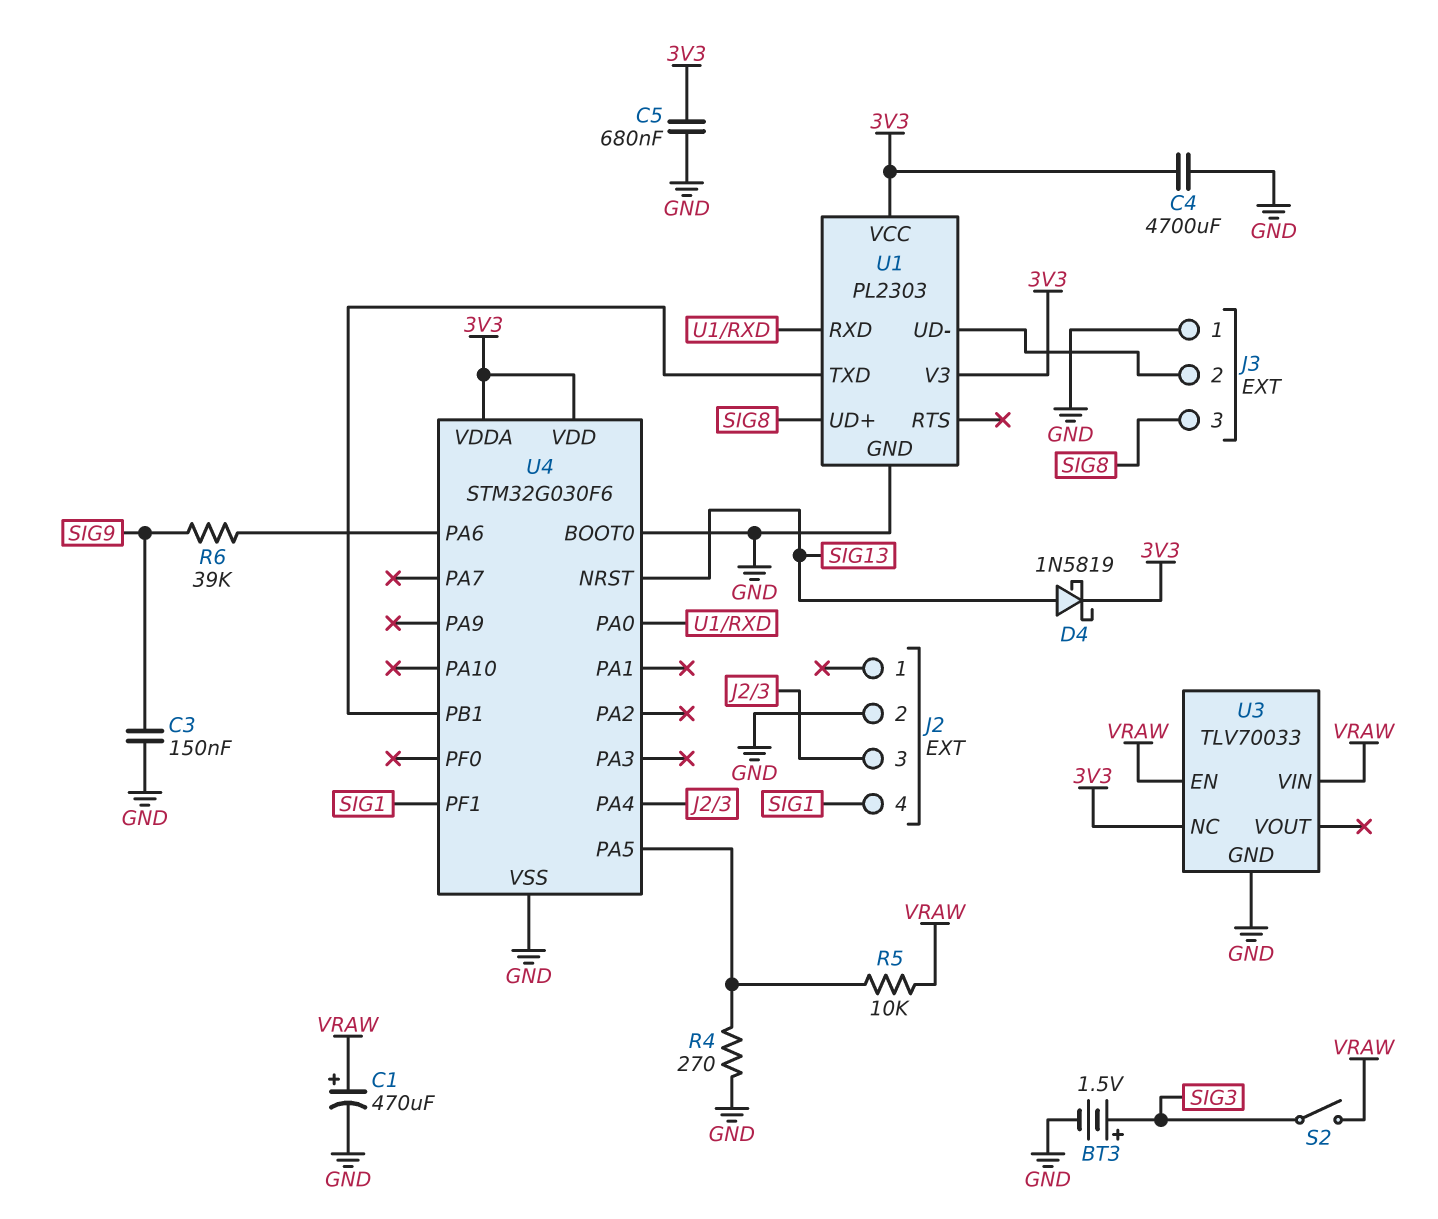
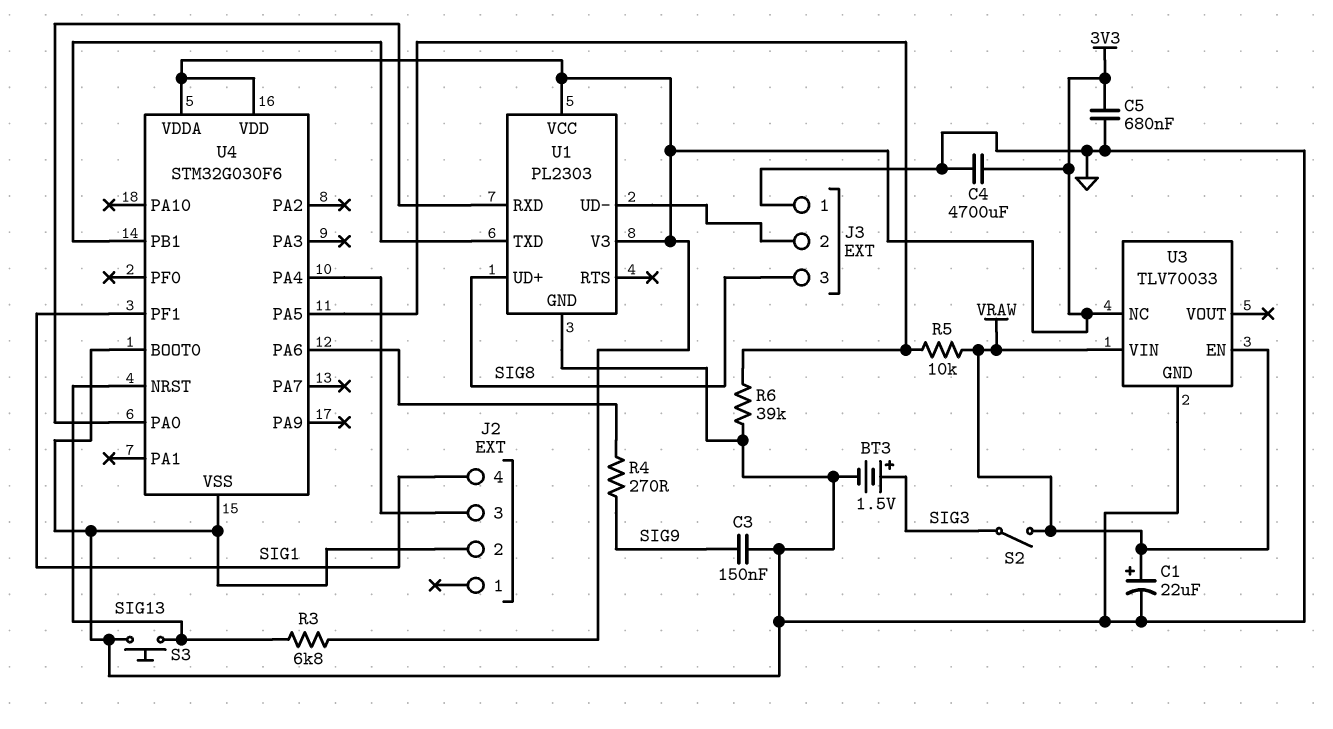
C1: 470uF (plus VRAW, minus GND) -> 22uF (plus VRAW, minus GND)
D4: schottky 1N5819 (A SIG13, K 3V3) -> none
R3: none -> 6.8k (3V3, SIG13)
R4: 270 (GND, U4/PA5) -> 270 (SIG9, U4/PA6)
R6: 39k (SIG9, U4/PA6) -> 39k (GND, U4/PA5)
S3: none -> button (GND, SIG13)

